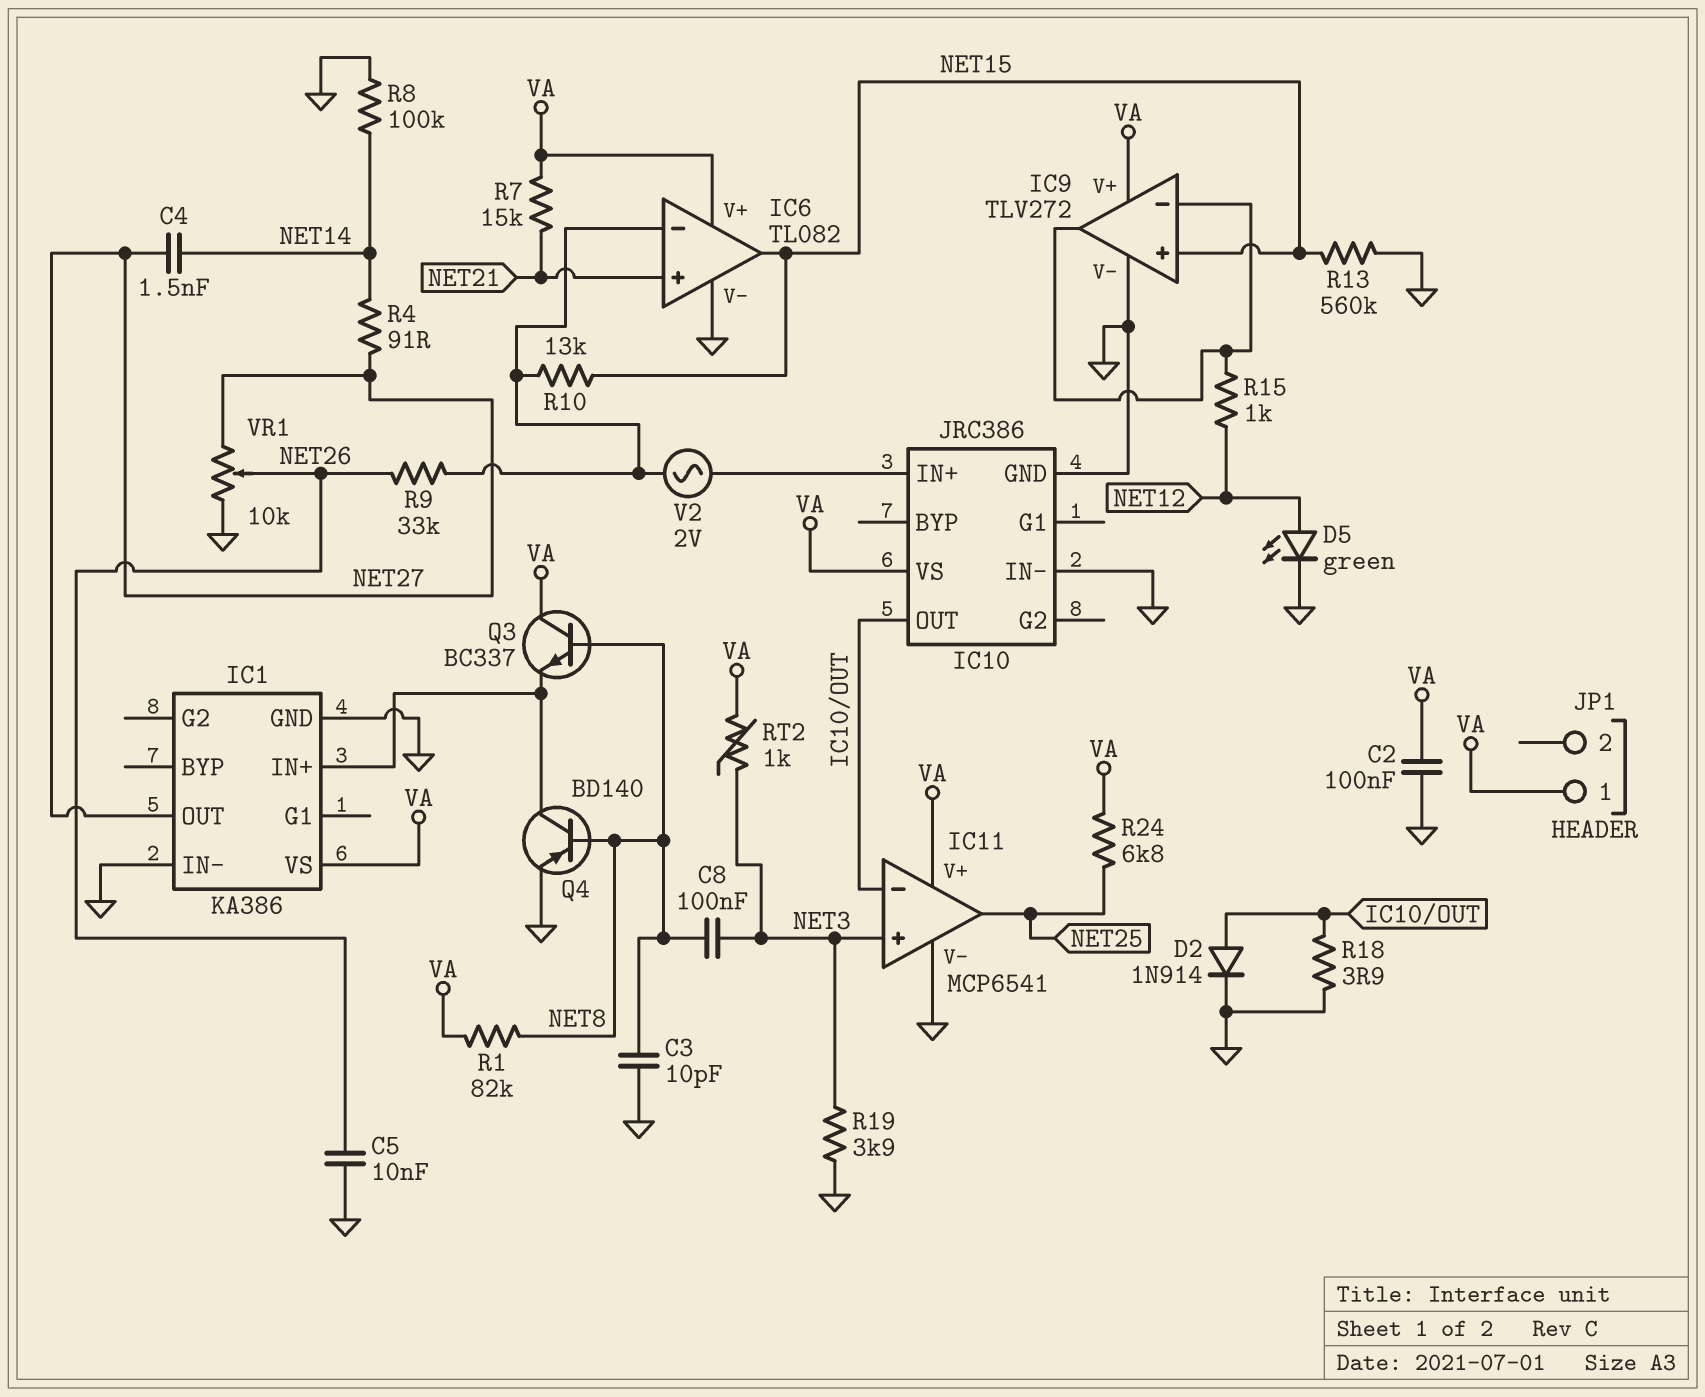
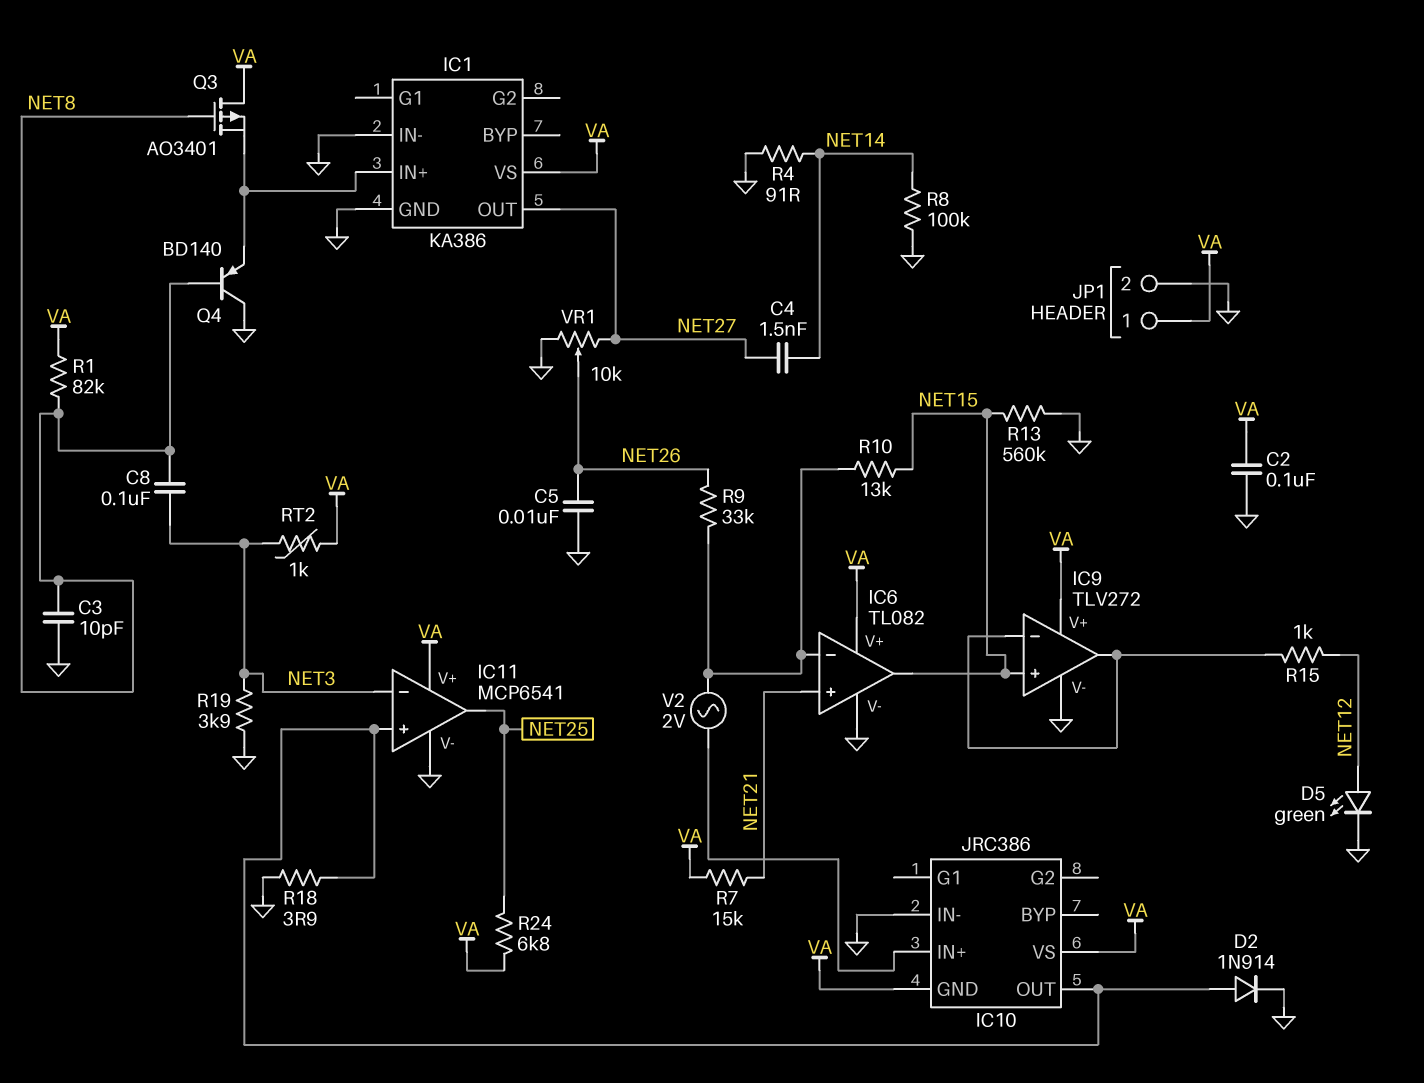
IC10 pin GND: GND -> VA
IC11 pin in+: NET3 -> IC10/OUT
IC11 pin in-: IC10/OUT -> NET3
JP1 pin 2: none -> GND
Q3: NPN BC337 (B NET8, C VA, E IC1/IN+) -> PMOS AO3401 (G NET8, D VA, S IC1/IN+)
Q4: PNP BD140 (B NET8, C IC1/IN+, E GND) -> PNP BD140 (B NET8, C GND, E IC1/IN+)
R4: 91 (NET14, NET27) -> 91 (GND, NET14)

